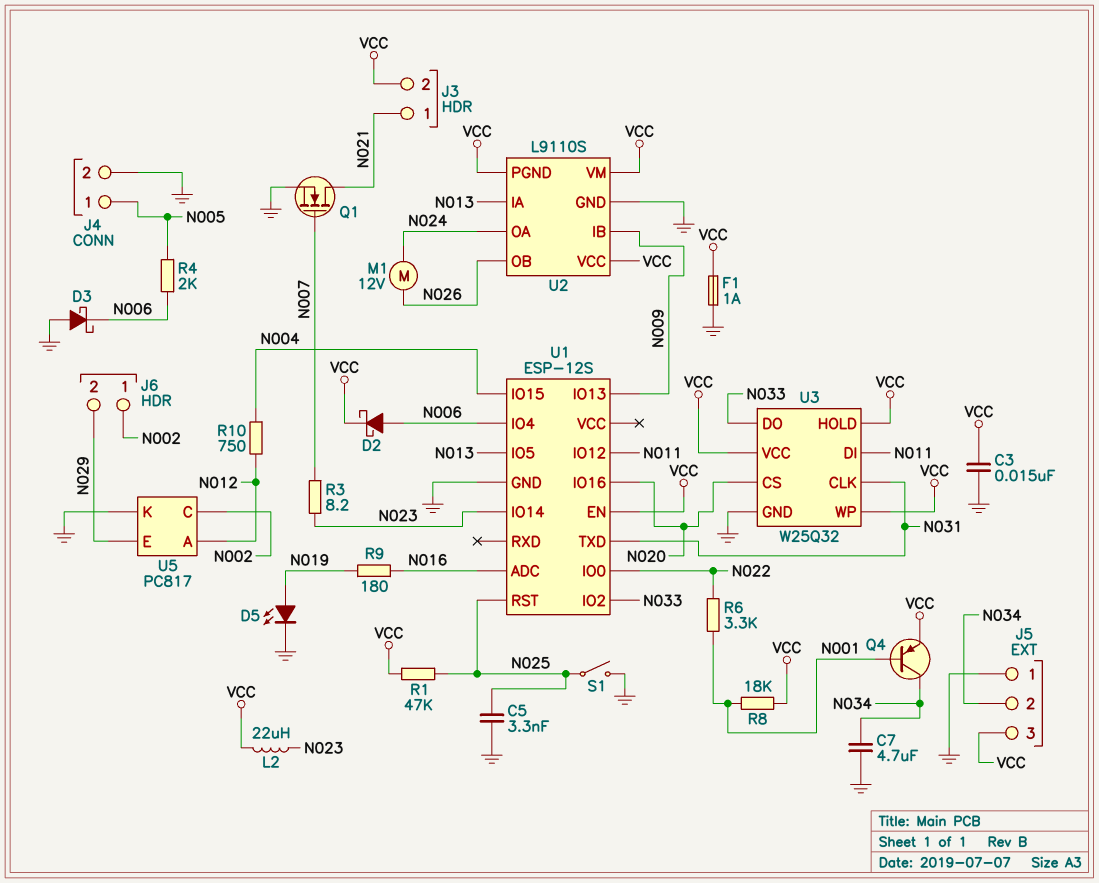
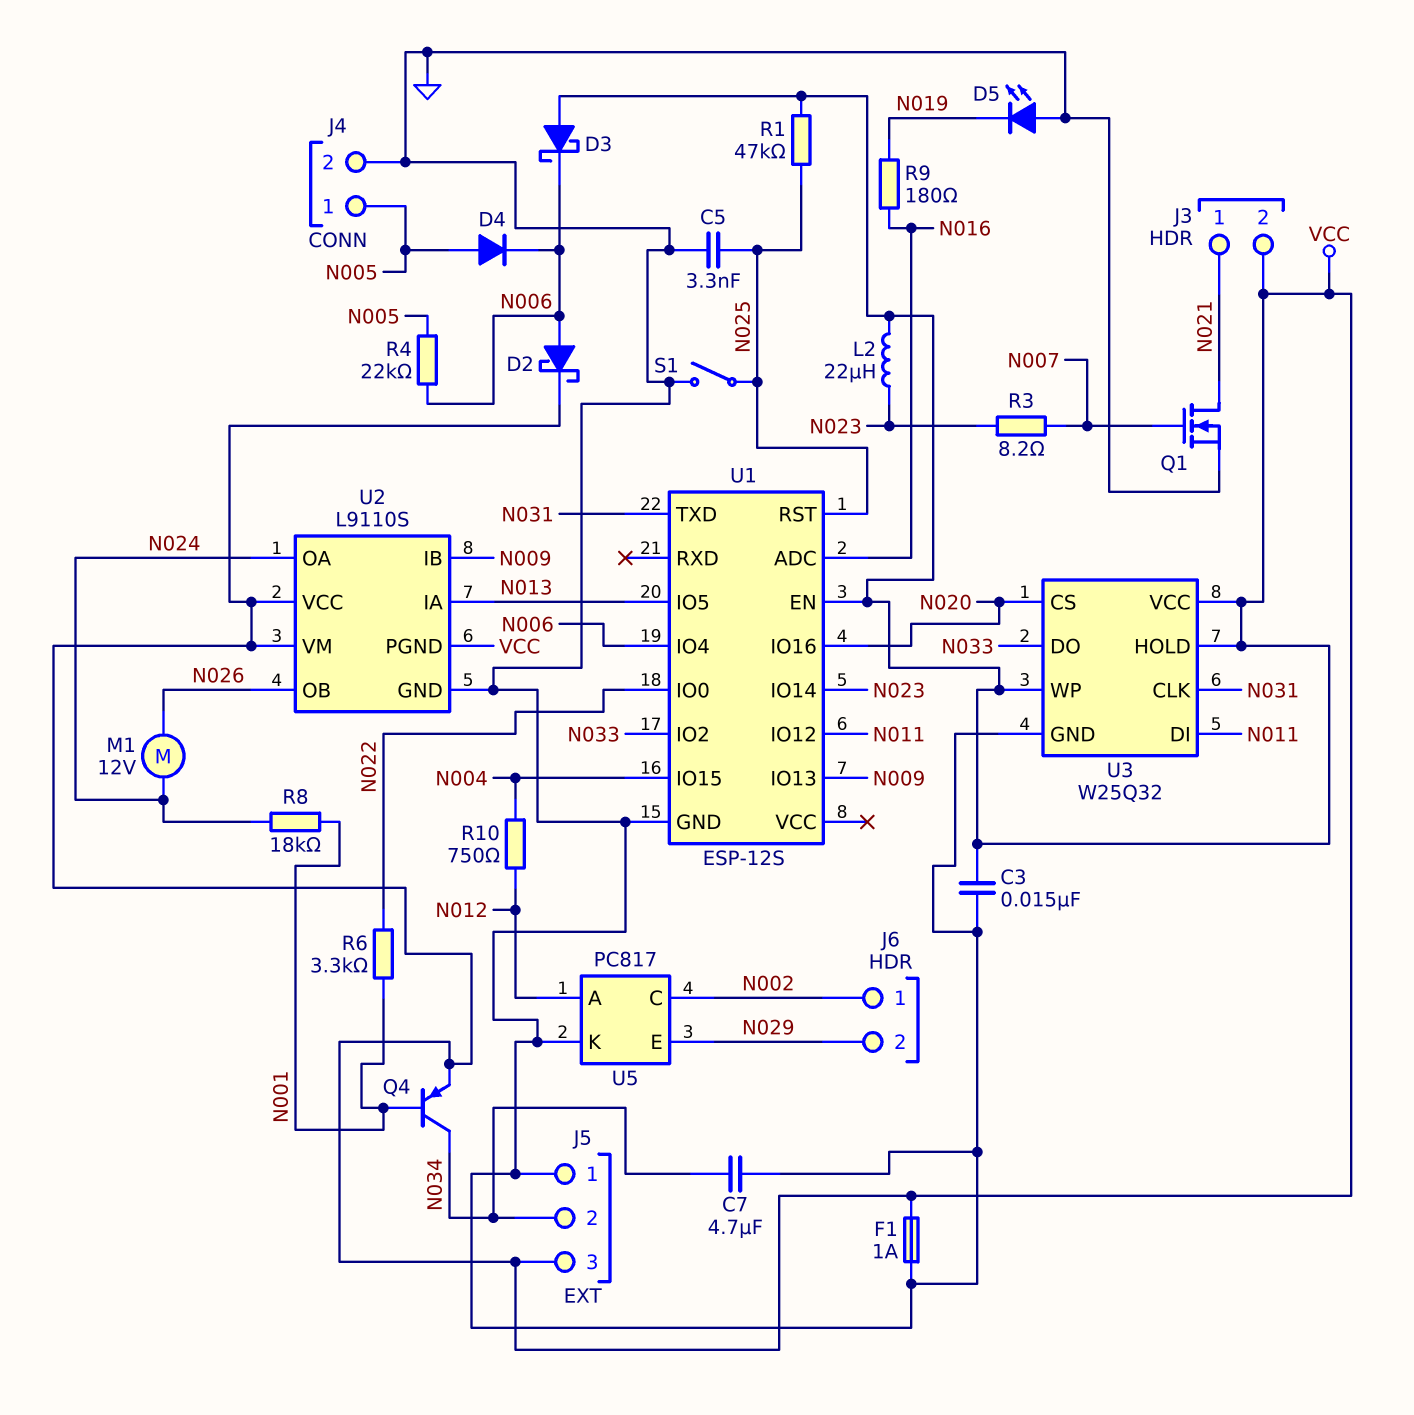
D3: schottky (A GND, K N006) -> schottky (A VCC, K N006)
D4: none -> diode (A N005, K N006)
D5: LED (A N019, K GND) -> LED (A GND, K N019)
R4: 2k (N005, N006) -> 22k (N005, N006)
R8: 18k (N001, VCC) -> 18k (N001, N024)

